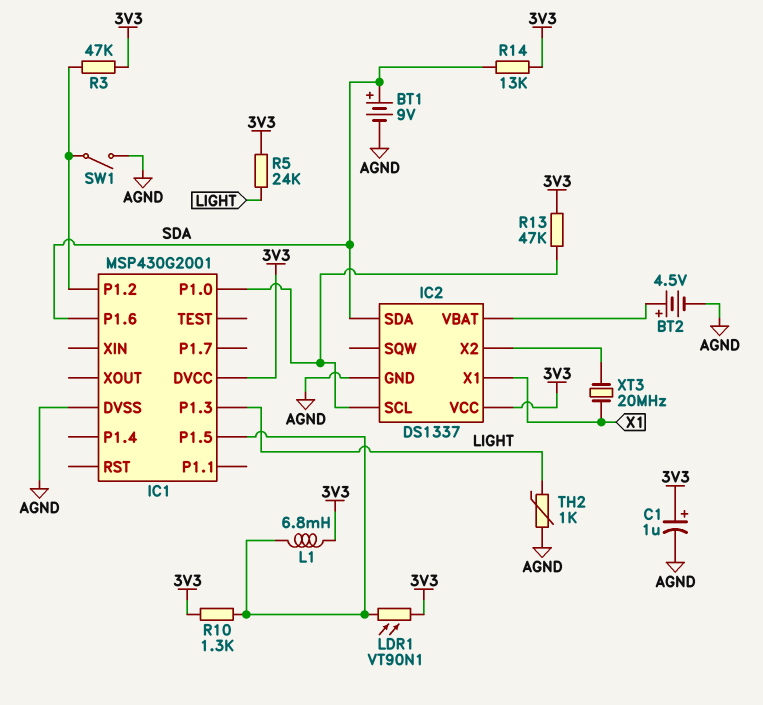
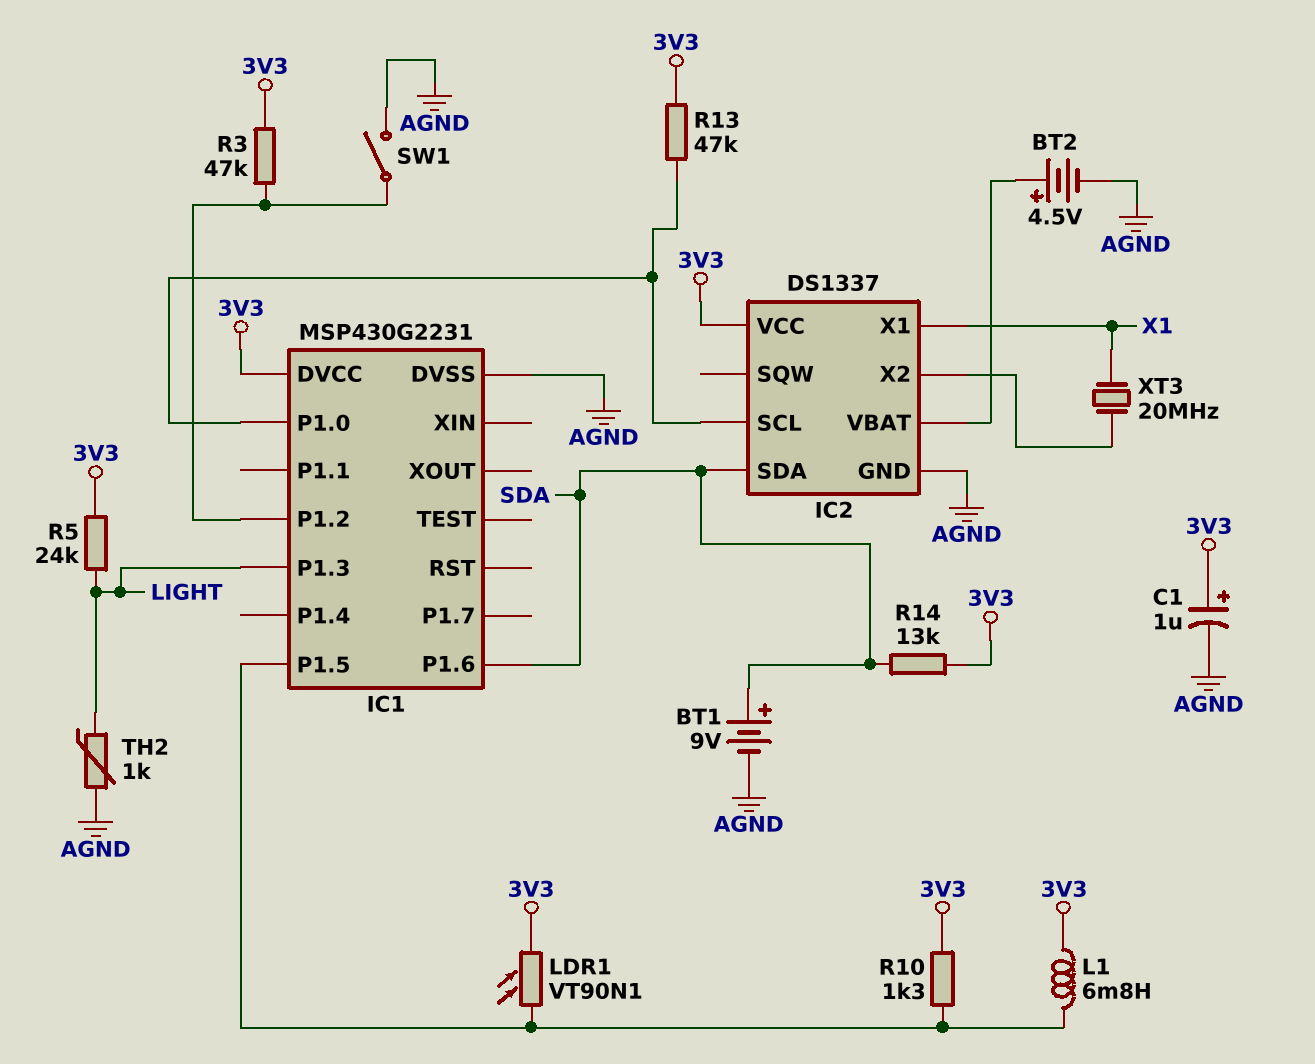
IC1: MSP430G2001 -> MSP430G2231

